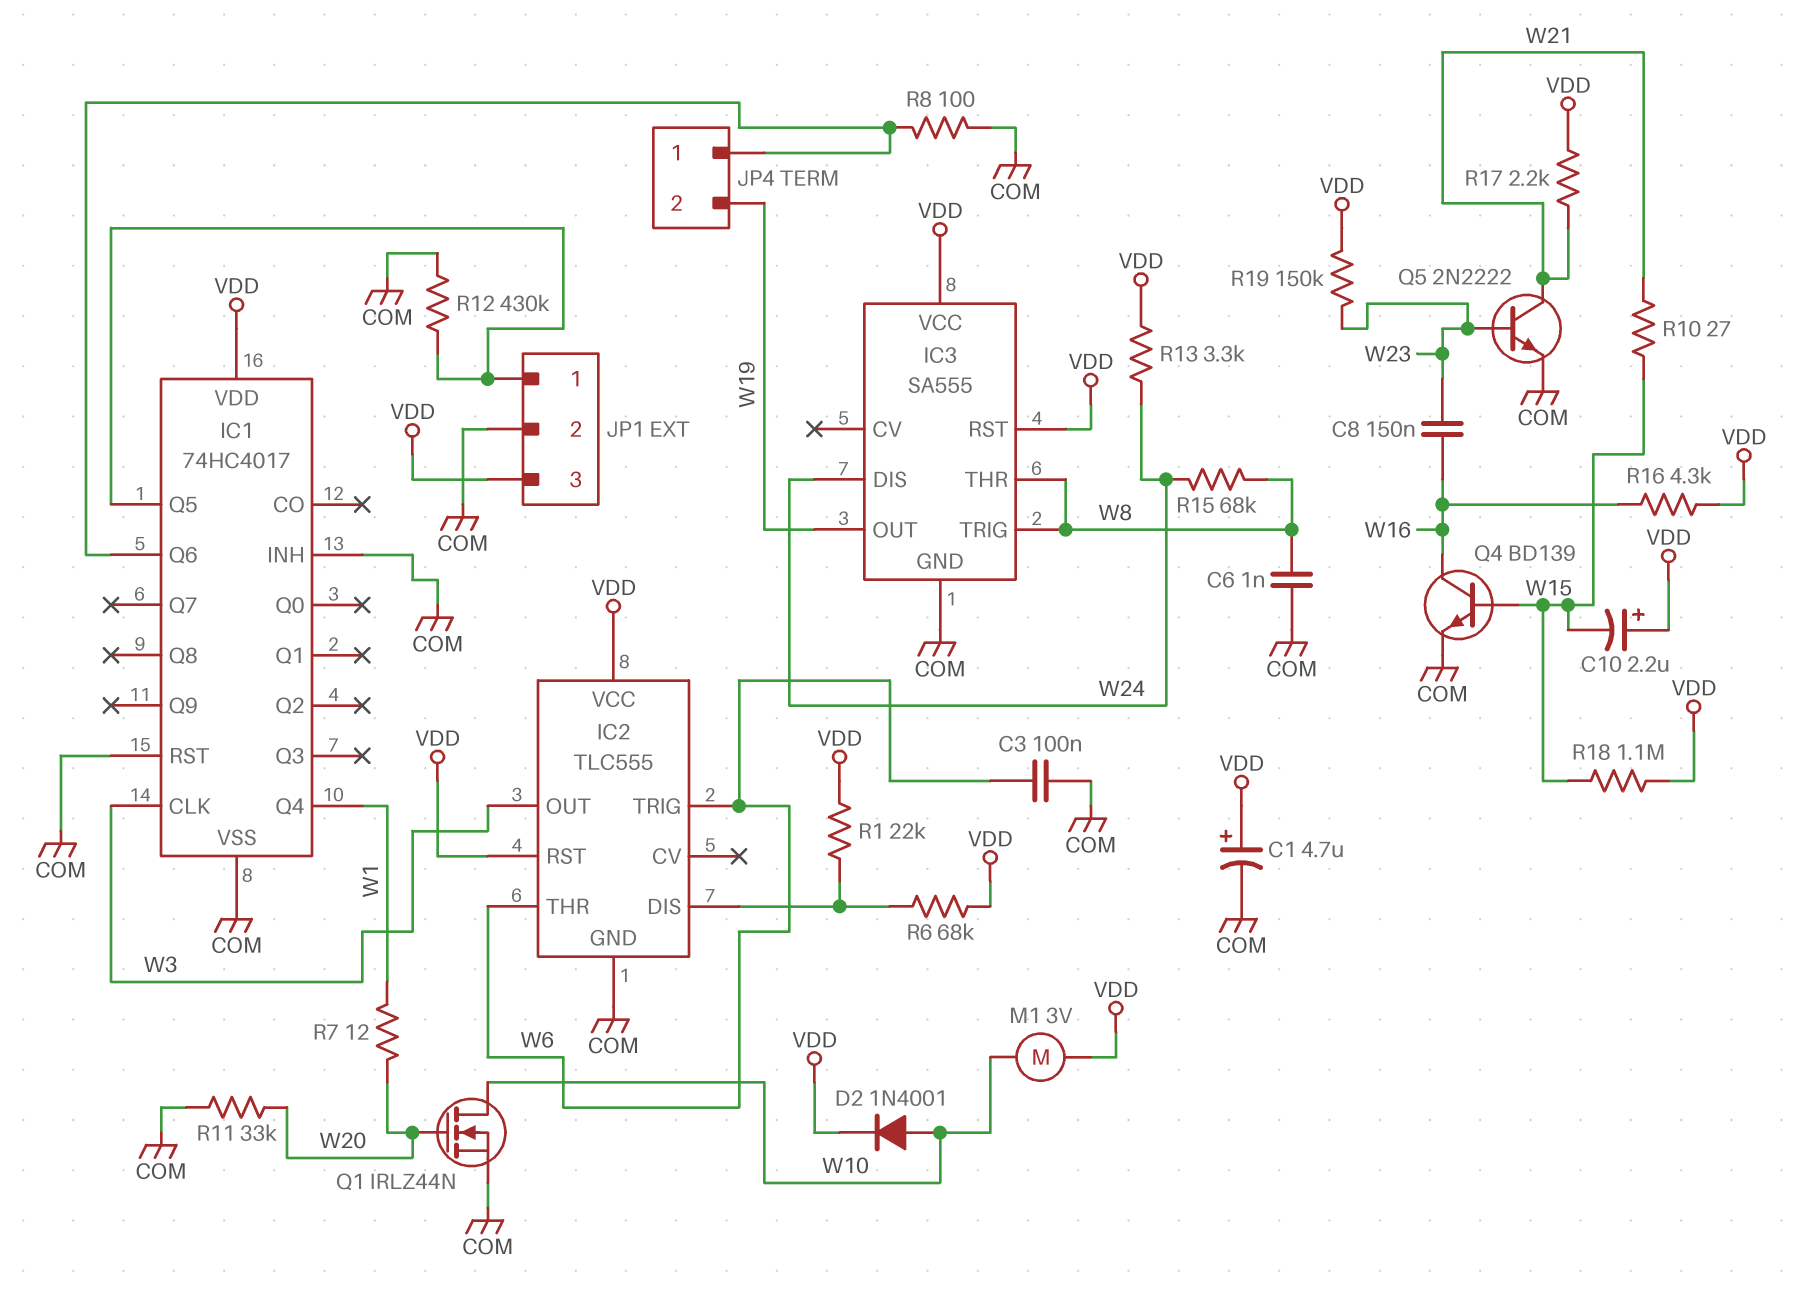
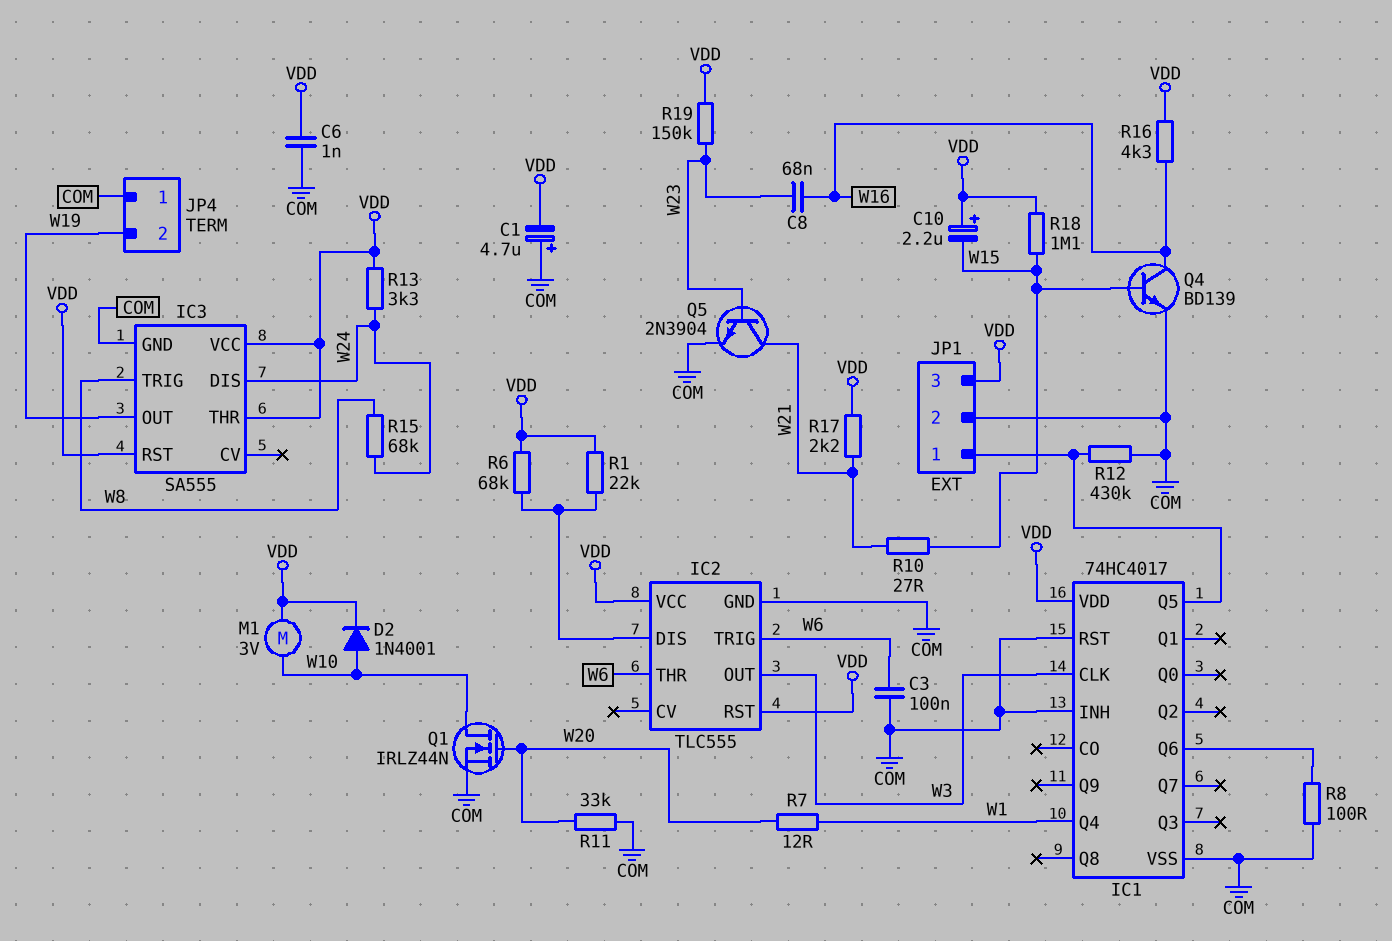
C1: 4.7uF (plus VDD, minus COM) -> 4.7uF (plus COM, minus VDD)
C6: 1nF (COM, W8) -> 1nF (COM, VDD)
C8: 150nF (W16, W23) -> 68nF (W16, W23)
IC3 pin THR: W8 -> VDD
JP4 pin 1: IC1/Q6 -> COM
Q5: NPN 2N2222 (B W23, C W21, E COM) -> NPN 2N3904 (B W23, C W21, E COM)

